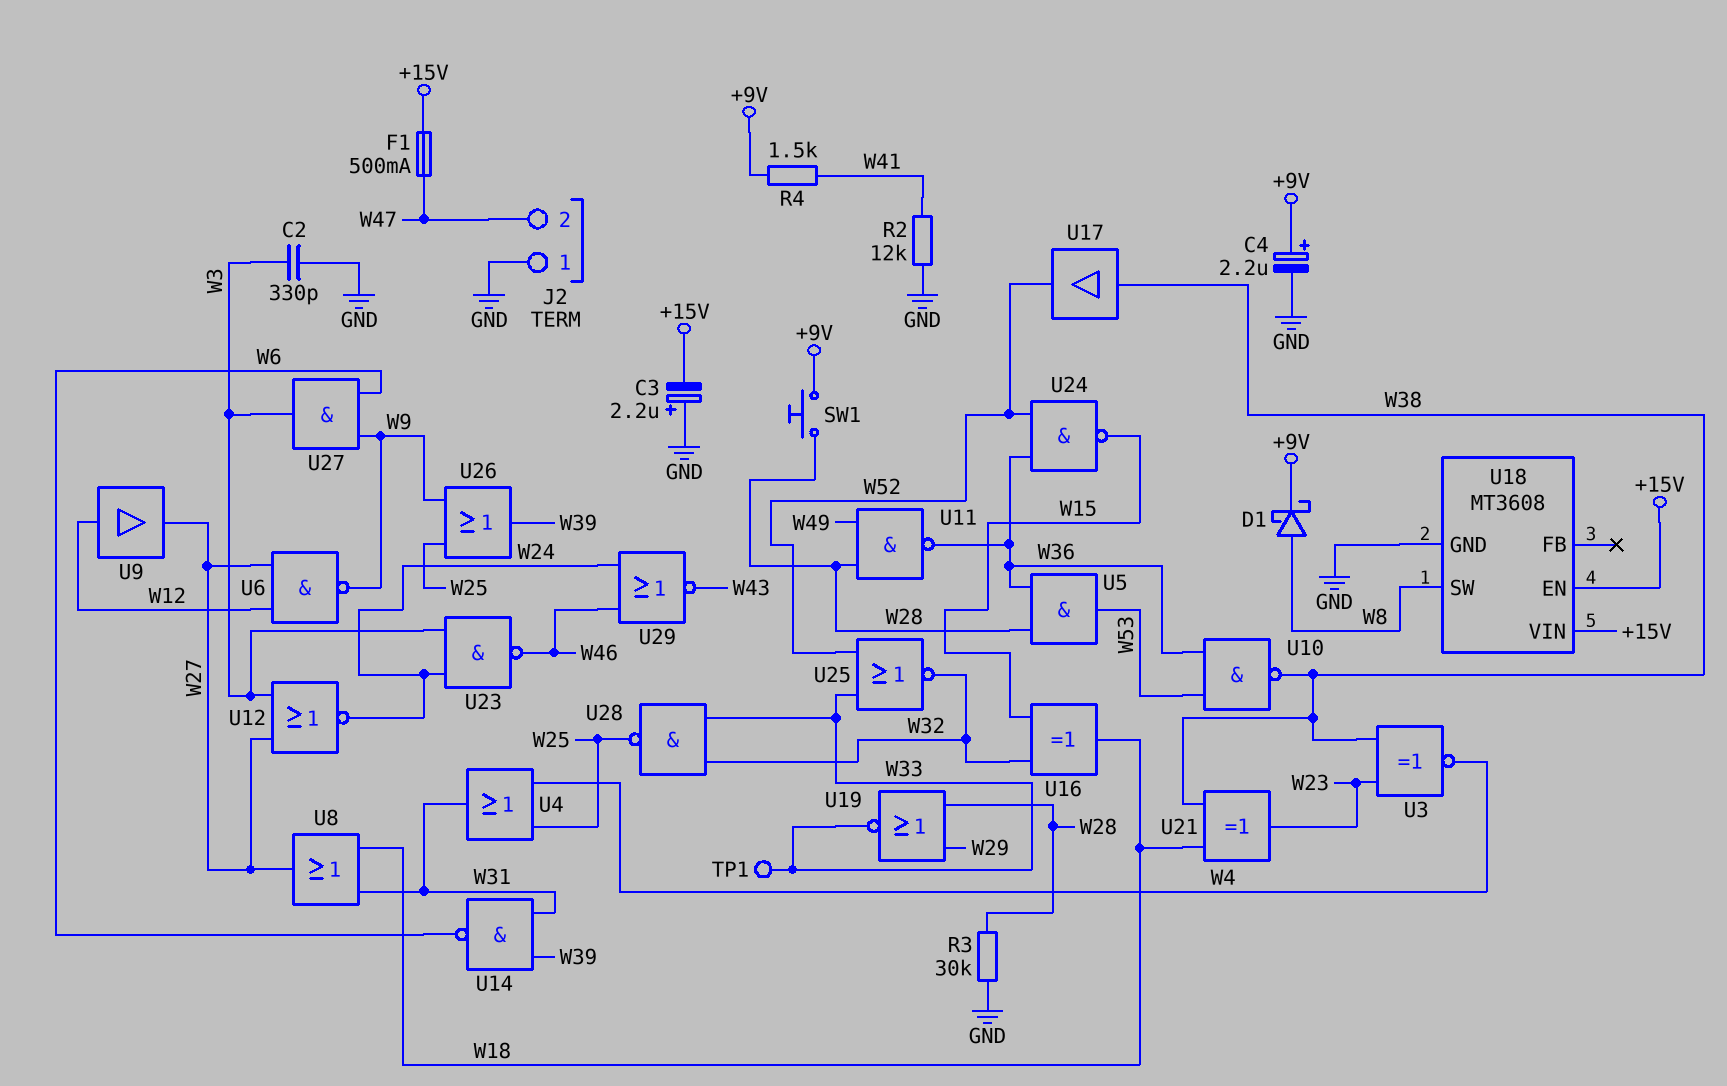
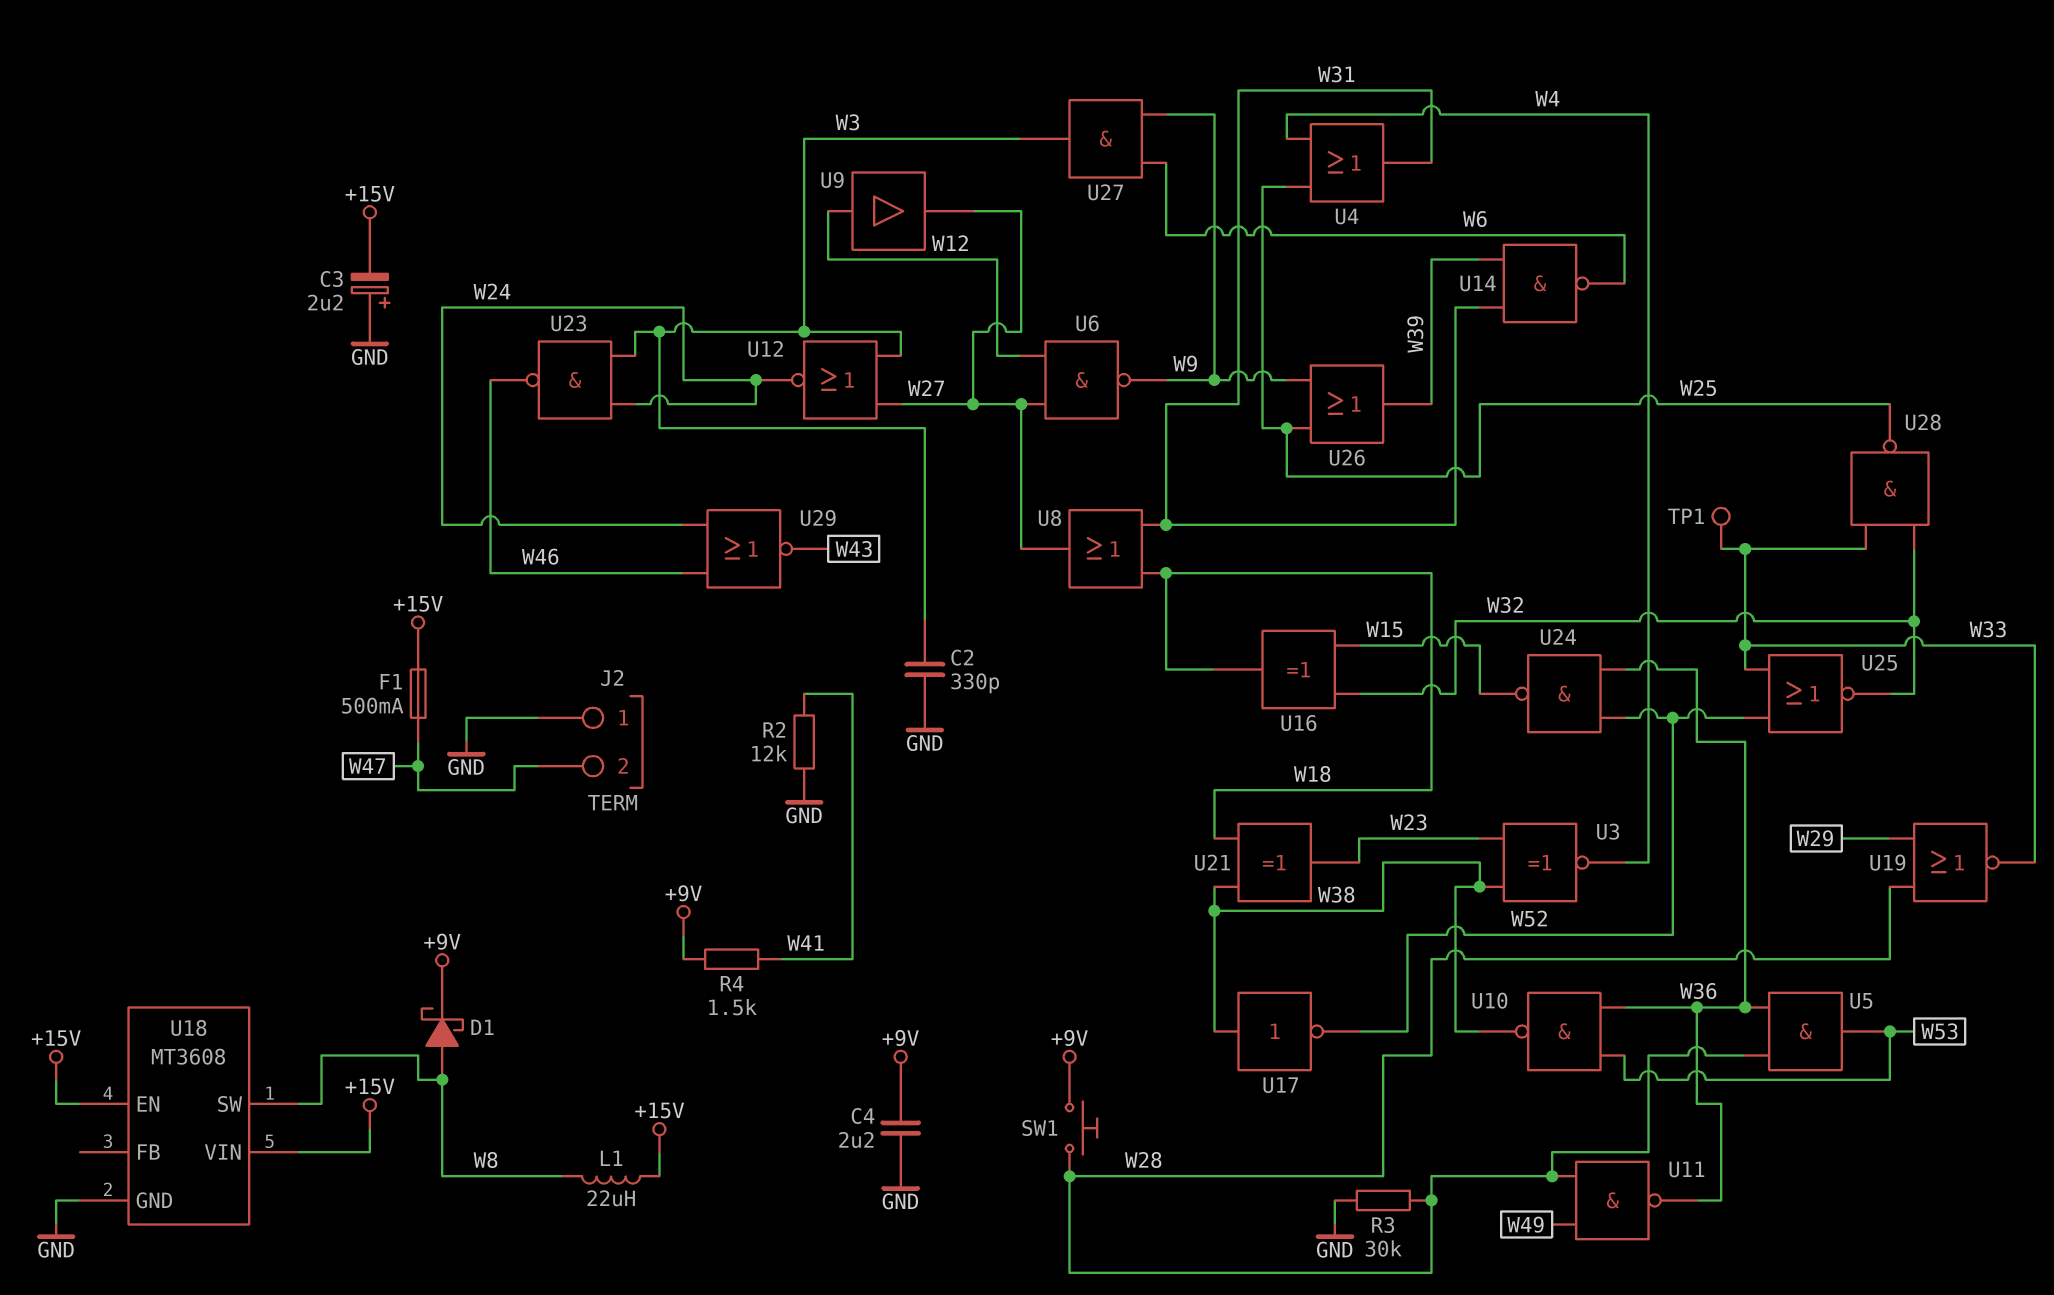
C4: 2.2uF (plus +9V, minus GND) -> 2.2uF (+9V, GND)
L1: none -> 22uH (+15V, W8)
U17: buffer (in W38, out W52) -> NOT (in W38, out W52)

